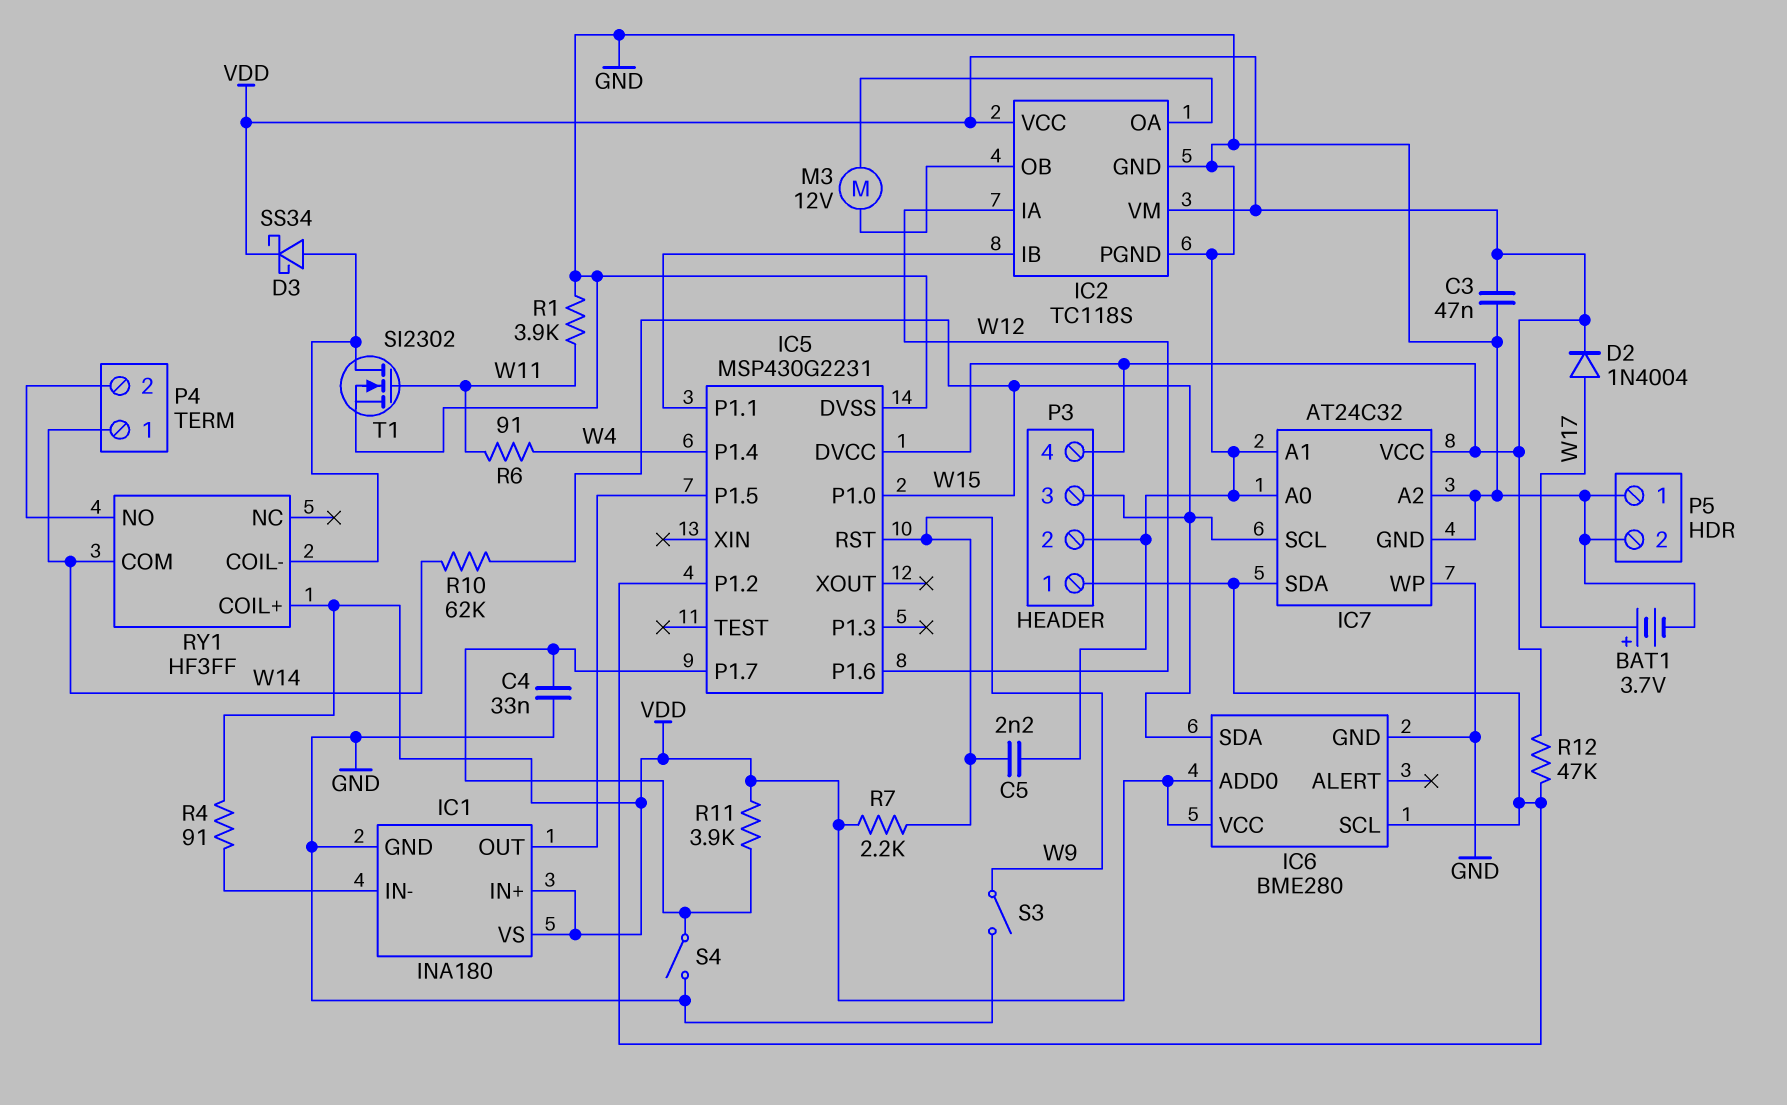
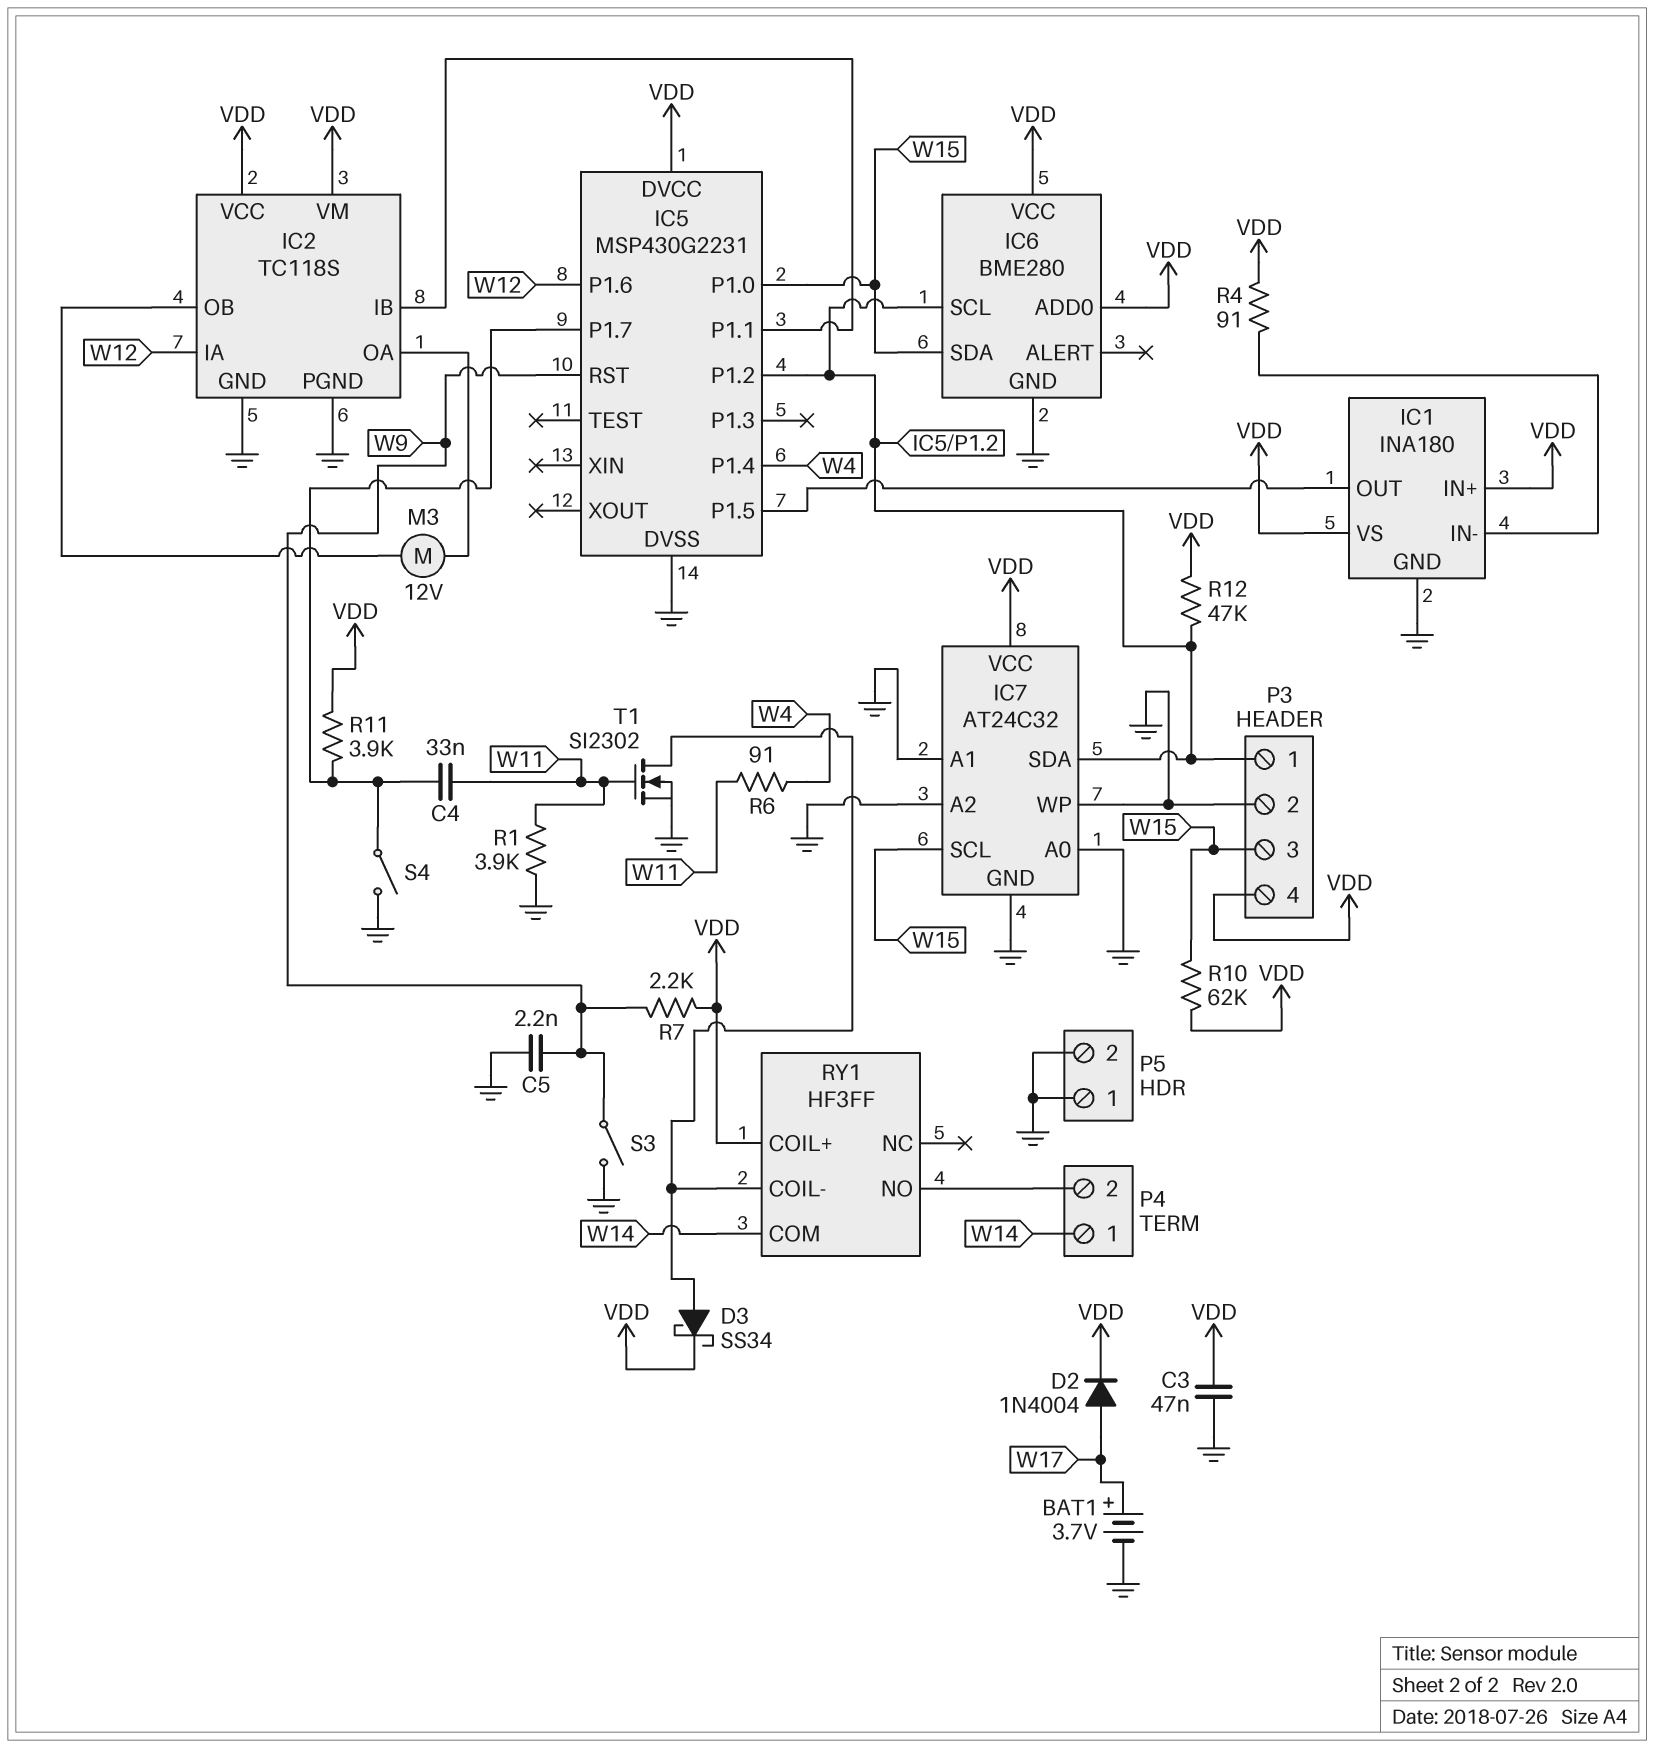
C4: 33nF (GND, IC5/P1.7) -> 33nF (IC5/P1.7, W11)
R10: 62k (W14, W15) -> 62k (VDD, W15)

